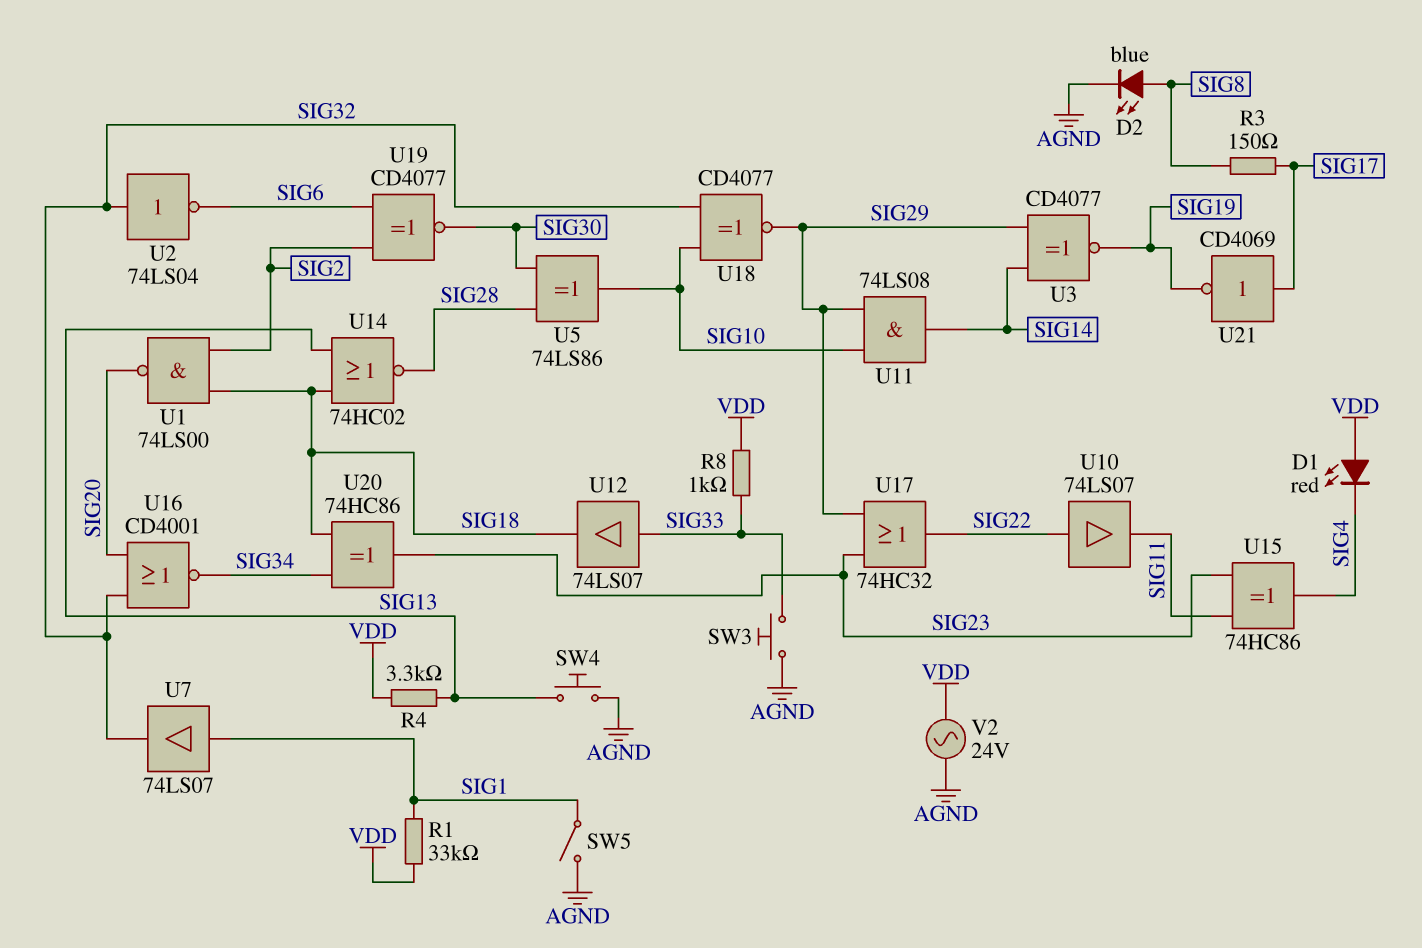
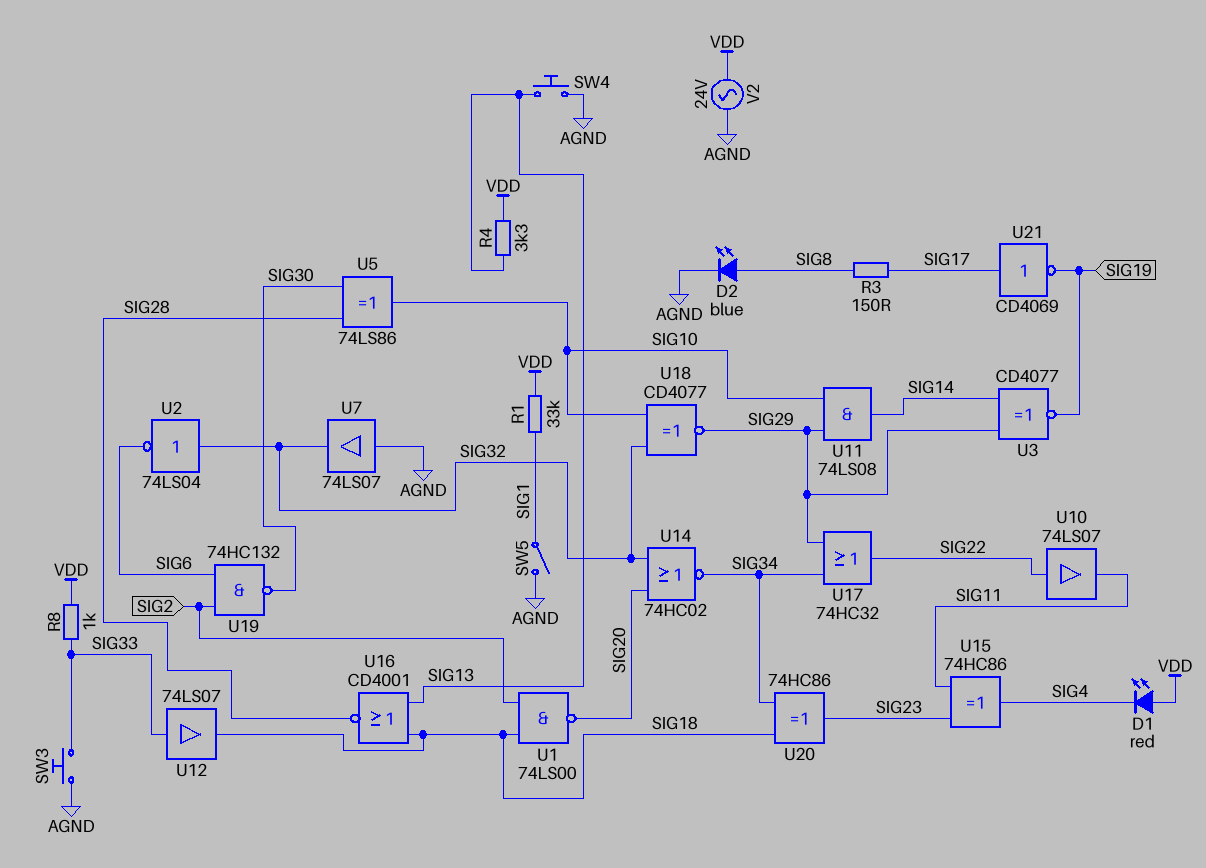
U7: buffer 74LS07 (in SIG1, out SIG32) -> buffer 74LS07 (in AGND, out SIG32)
U14: NOR 74HC02 (in SIG13, in SIG18, out SIG28) -> NOR 74HC02 (in SIG20, in SIG32, out SIG34)
U16: NOR CD4001 (in SIG20, in SIG32, out SIG34) -> NOR CD4001 (in SIG13, in SIG18, out SIG28)
U17: OR 74HC32 (in SIG23, in SIG29, out SIG22) -> OR 74HC32 (in SIG29, in SIG34, out SIG22)
U19: XNOR CD4077 (in SIG2, in SIG6, out SIG30) -> NAND 74HC132 (in SIG2, in SIG6, out SIG30)

